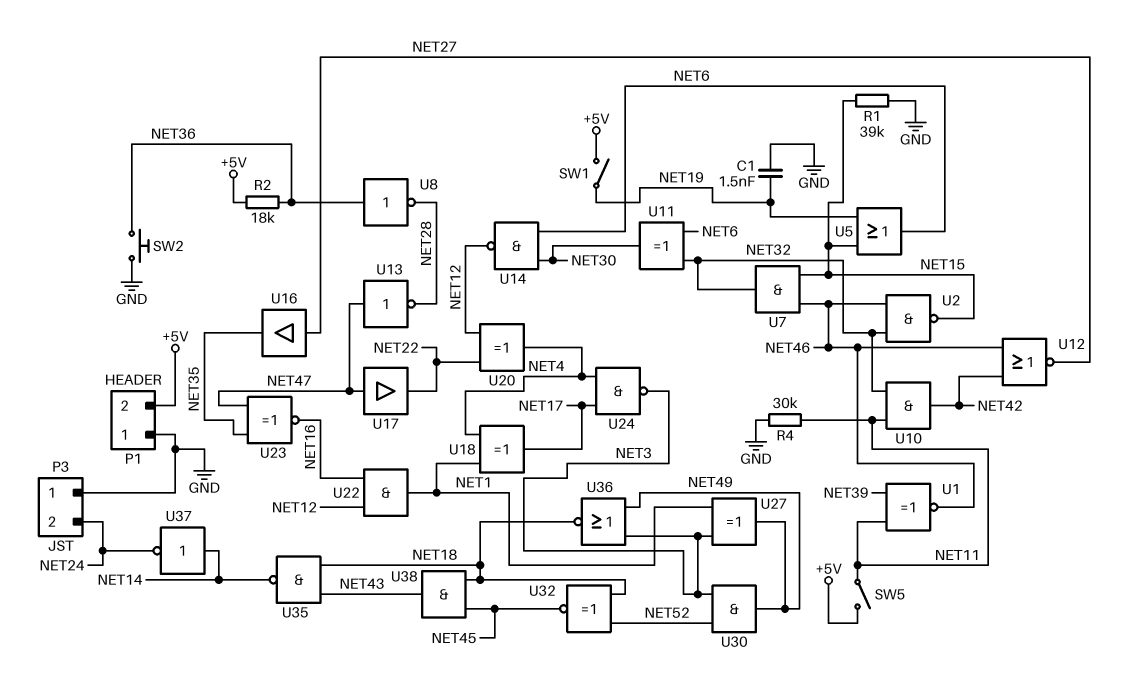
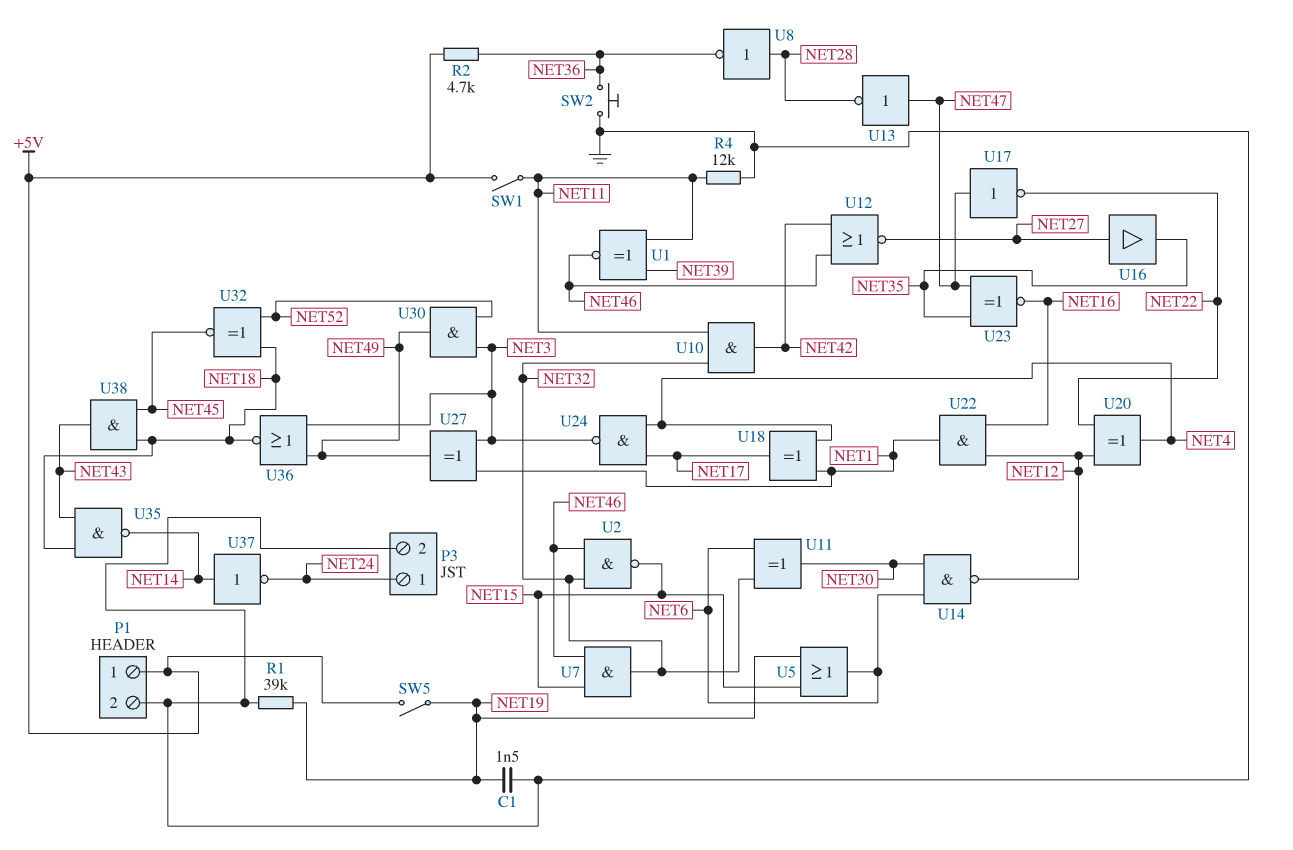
P1 pin 1: GND -> +5V
P1 pin 2: +5V -> GND
P3 pin 1: GND -> NET24
P3 pin 2: NET24 -> GND
R1: 39k (GND, NET15) -> 39k (GND, NET19)
R2: 18k (+5V, NET36) -> 4.7k (+5V, NET36)
R4: 30k (GND, NET11) -> 12k (GND, NET11)
SW1: switch (+5V, NET19) -> switch (+5V, NET11)
SW5: switch (+5V, NET11) -> switch (+5V, NET19)
U8: NOT (in NET36, out NET28) -> NOT (in NET28, out NET36)
U17: buffer (in NET47, out NET22) -> NOT (in NET47, out NET22)

